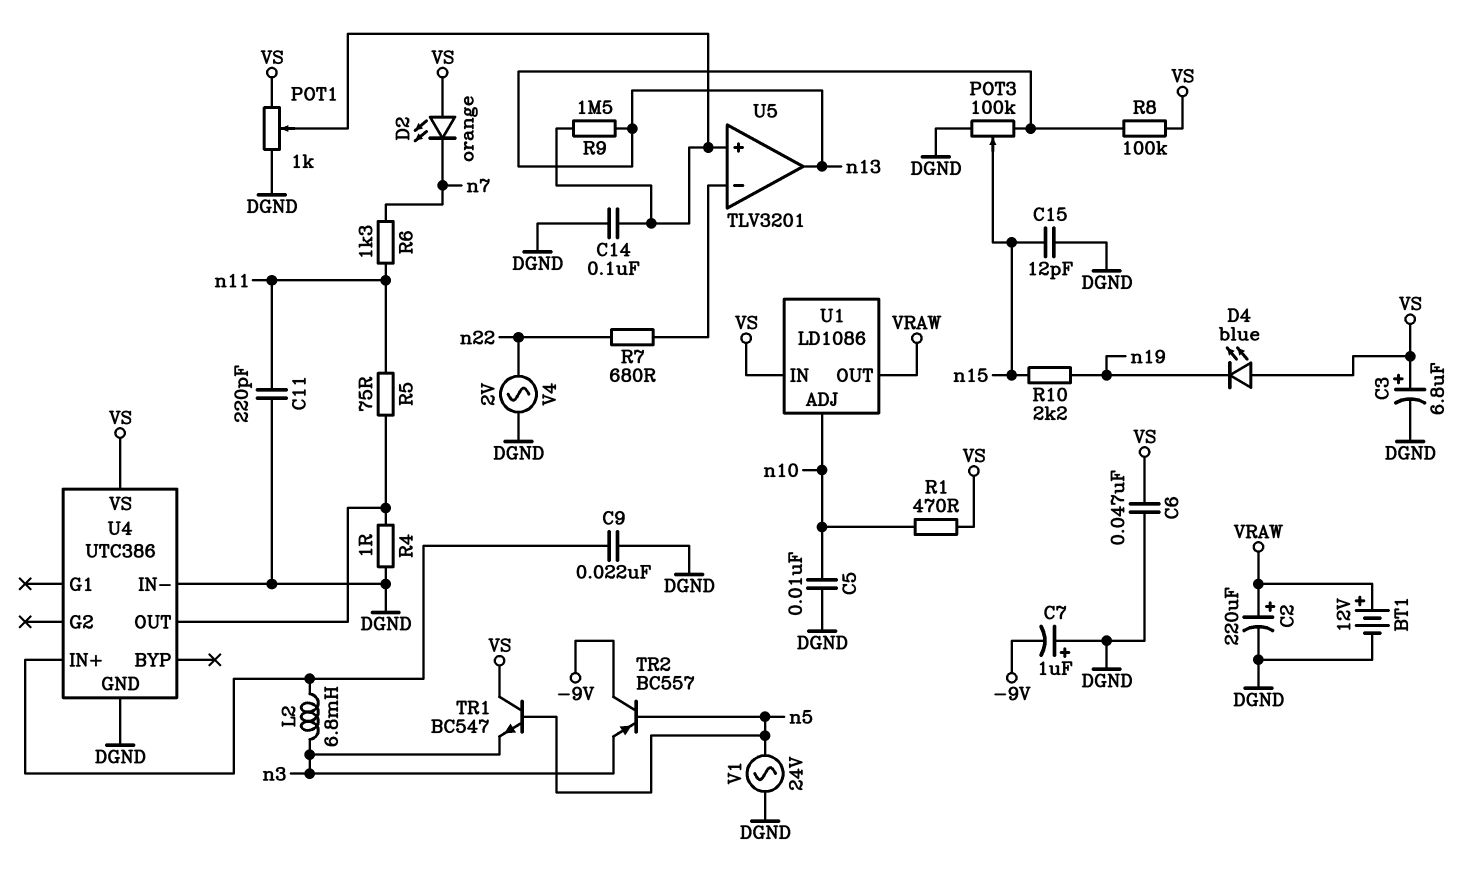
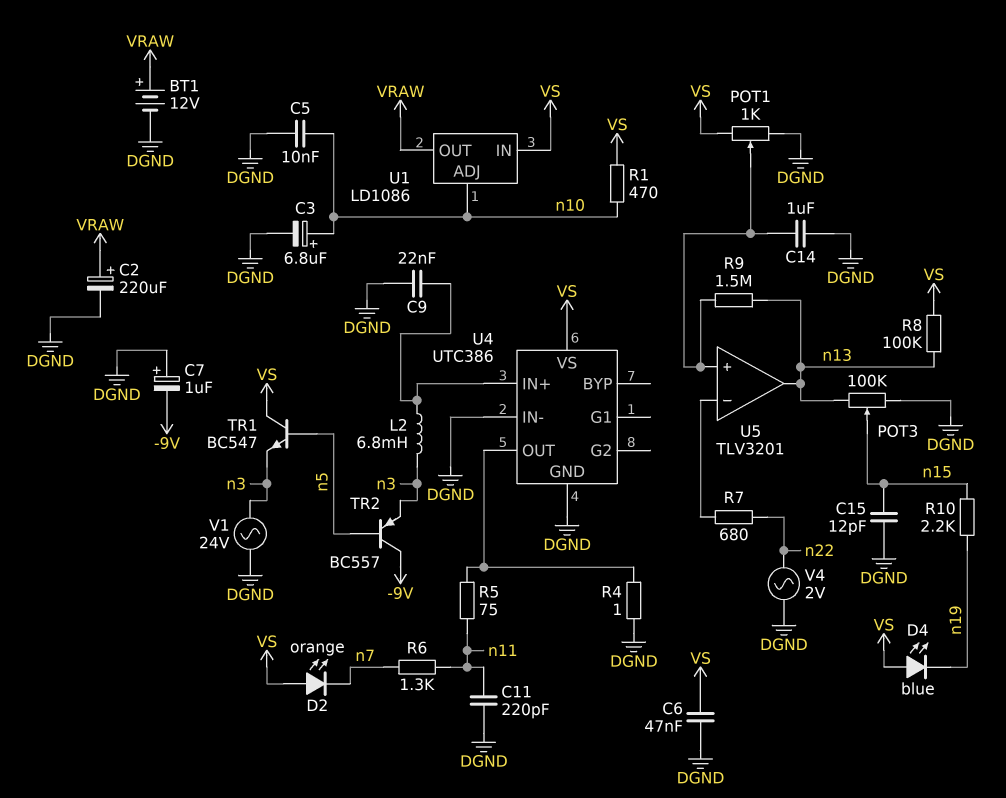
C3: 6.8uF (plus VS, minus DGND) -> 6.8uF (plus n10, minus DGND)
C14: 100nF (DGND, U5/in+) -> 1uF (DGND, U5/in+)
V1: AC 24V (DGND, n5) -> AC 24V (DGND, n3)

